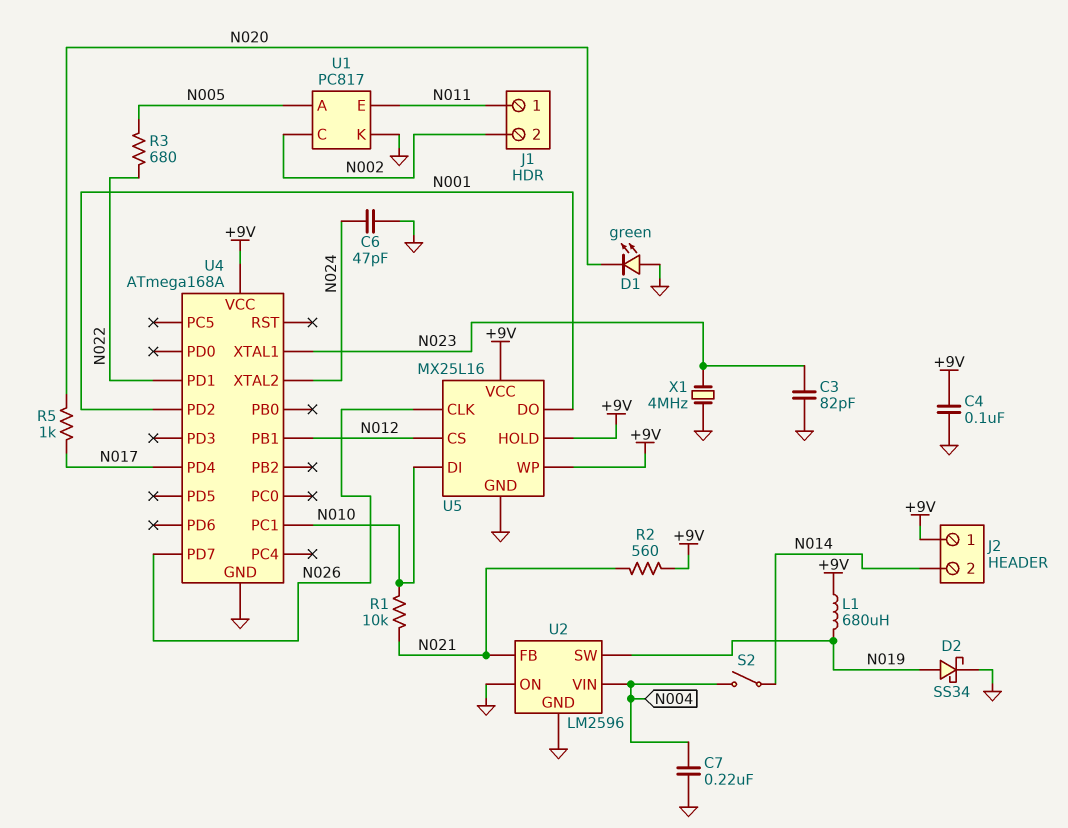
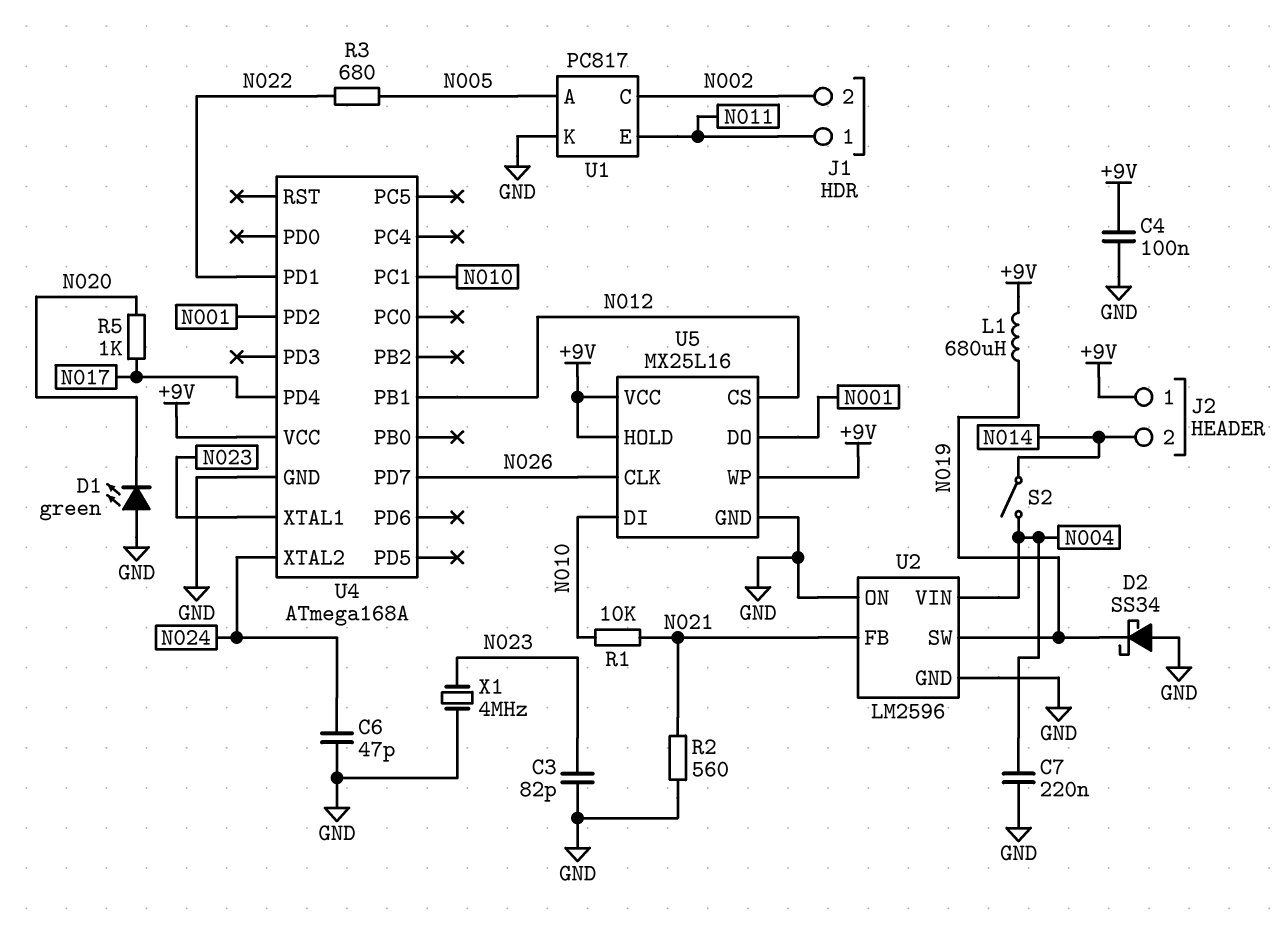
D2: schottky SS34 (A N019, K GND) -> schottky SS34 (A GND, K N019)
R2: 560 (+9V, N021) -> 560 (GND, N021)

